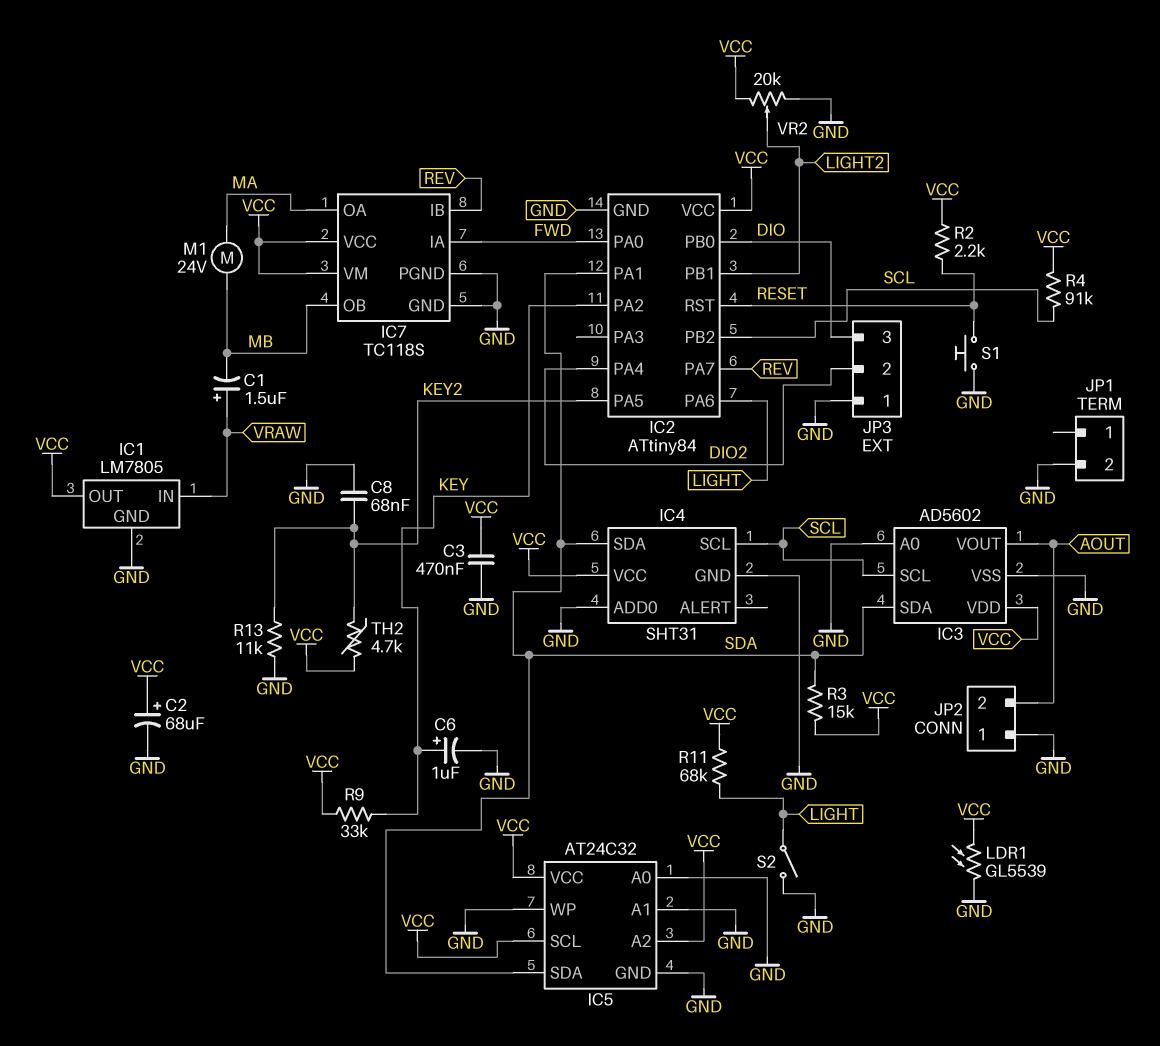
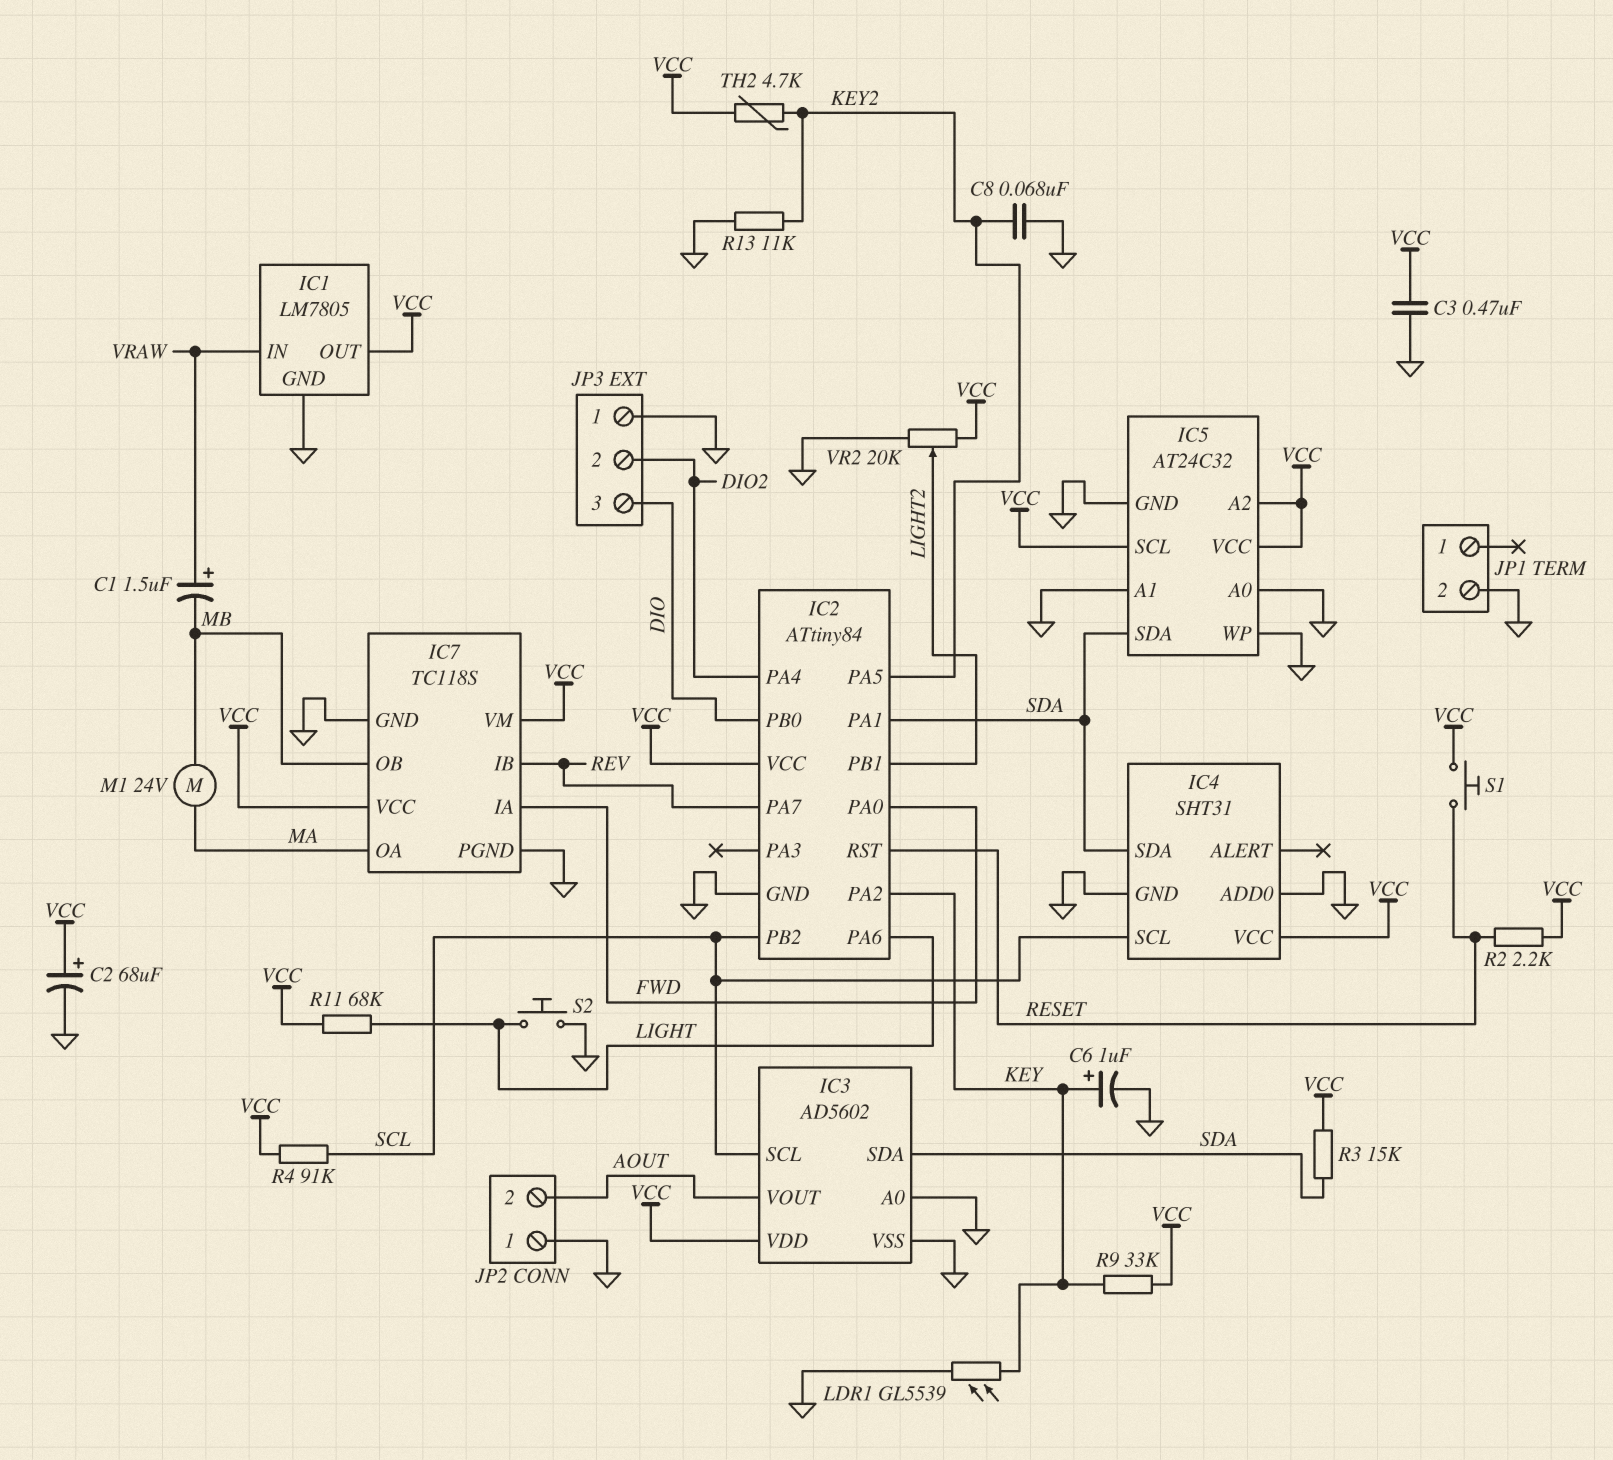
LDR1: GL5539 (GND, VCC) -> GL5539 (GND, KEY)
S1: button (GND, RESET) -> button (RESET, VCC)
S2: switch (GND, LIGHT) -> button (GND, LIGHT)

